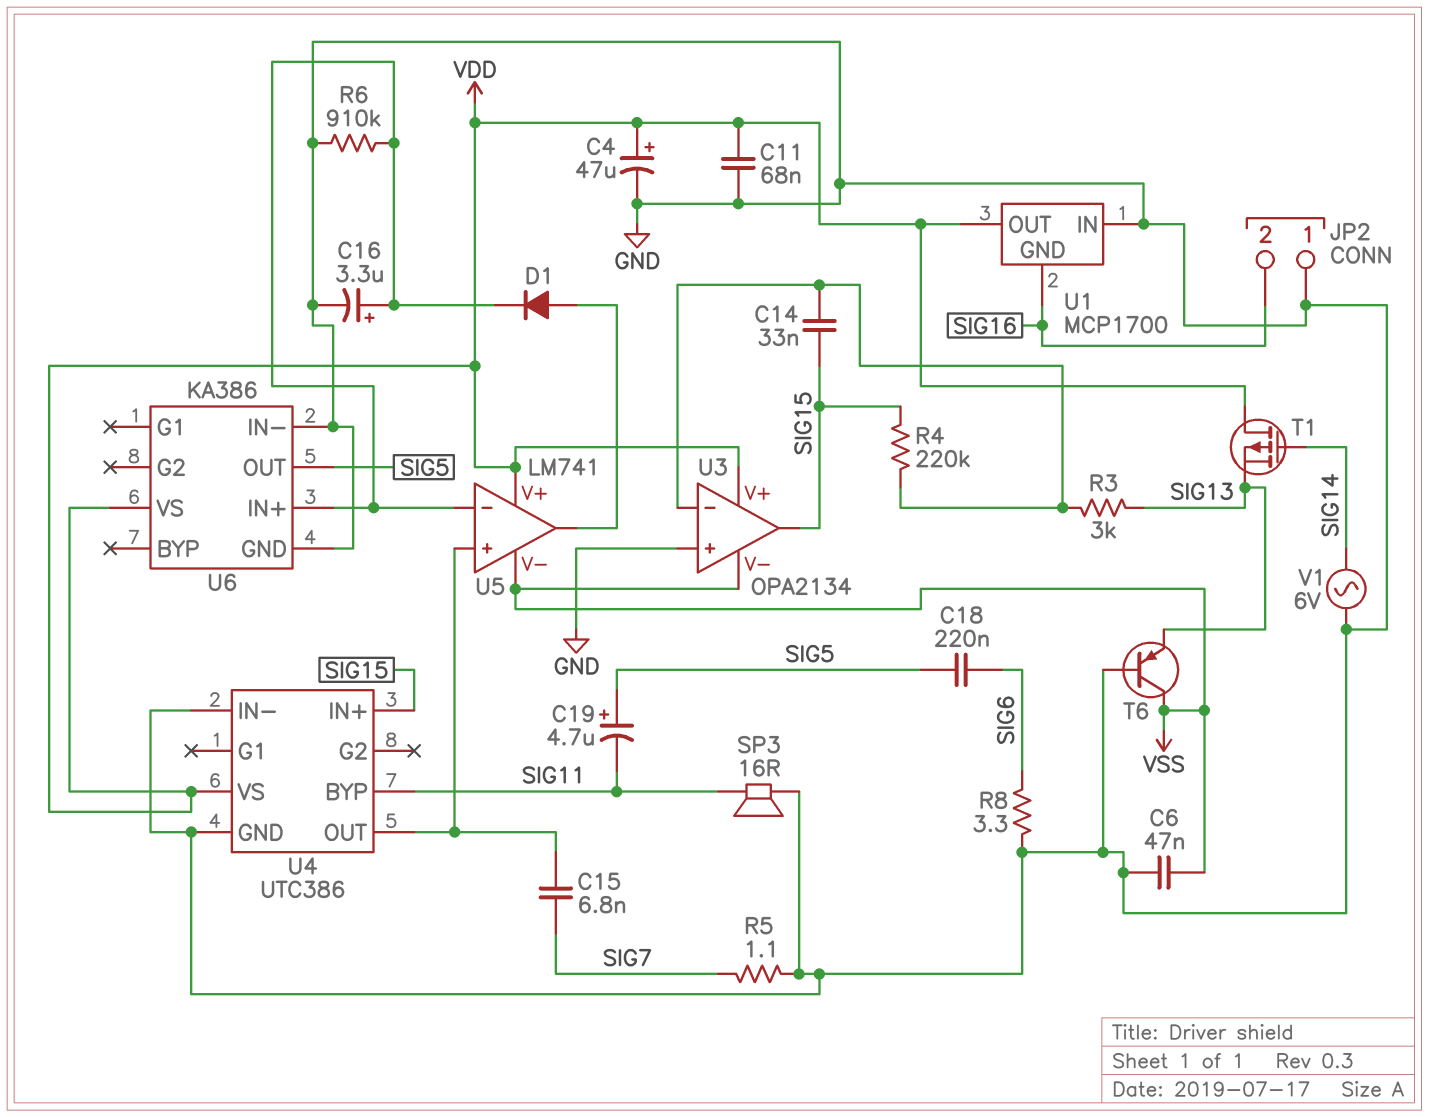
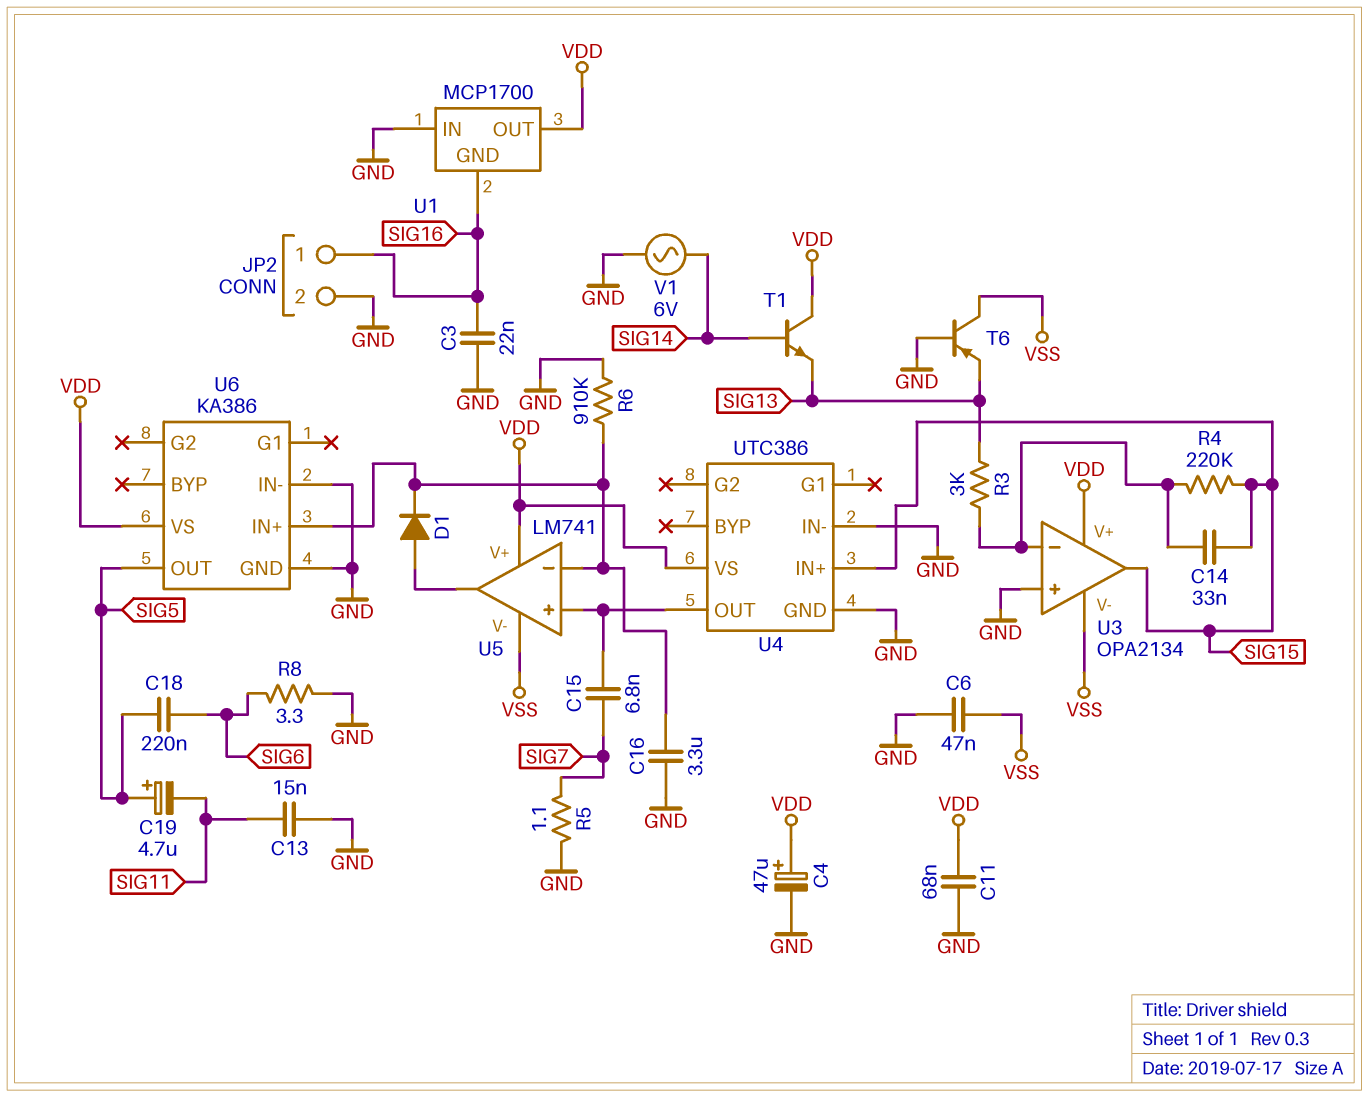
C3: none -> 22nF (GND, SIG16)
C13: none -> 15nF (GND, SIG11)
C16: 3.3uF (plus U5/in-, minus GND) -> 3.3uF (GND, U5/in-)
JP2 pin 1: GND -> SIG16
JP2 pin 2: SIG16 -> GND
SP3: speaker 16R (GND, SIG11) -> none
T1: PMOS (G SIG14, D VDD, S SIG13) -> NPN (B SIG14, C VDD, E SIG13)
U4 pin BYP: SIG11 -> none

